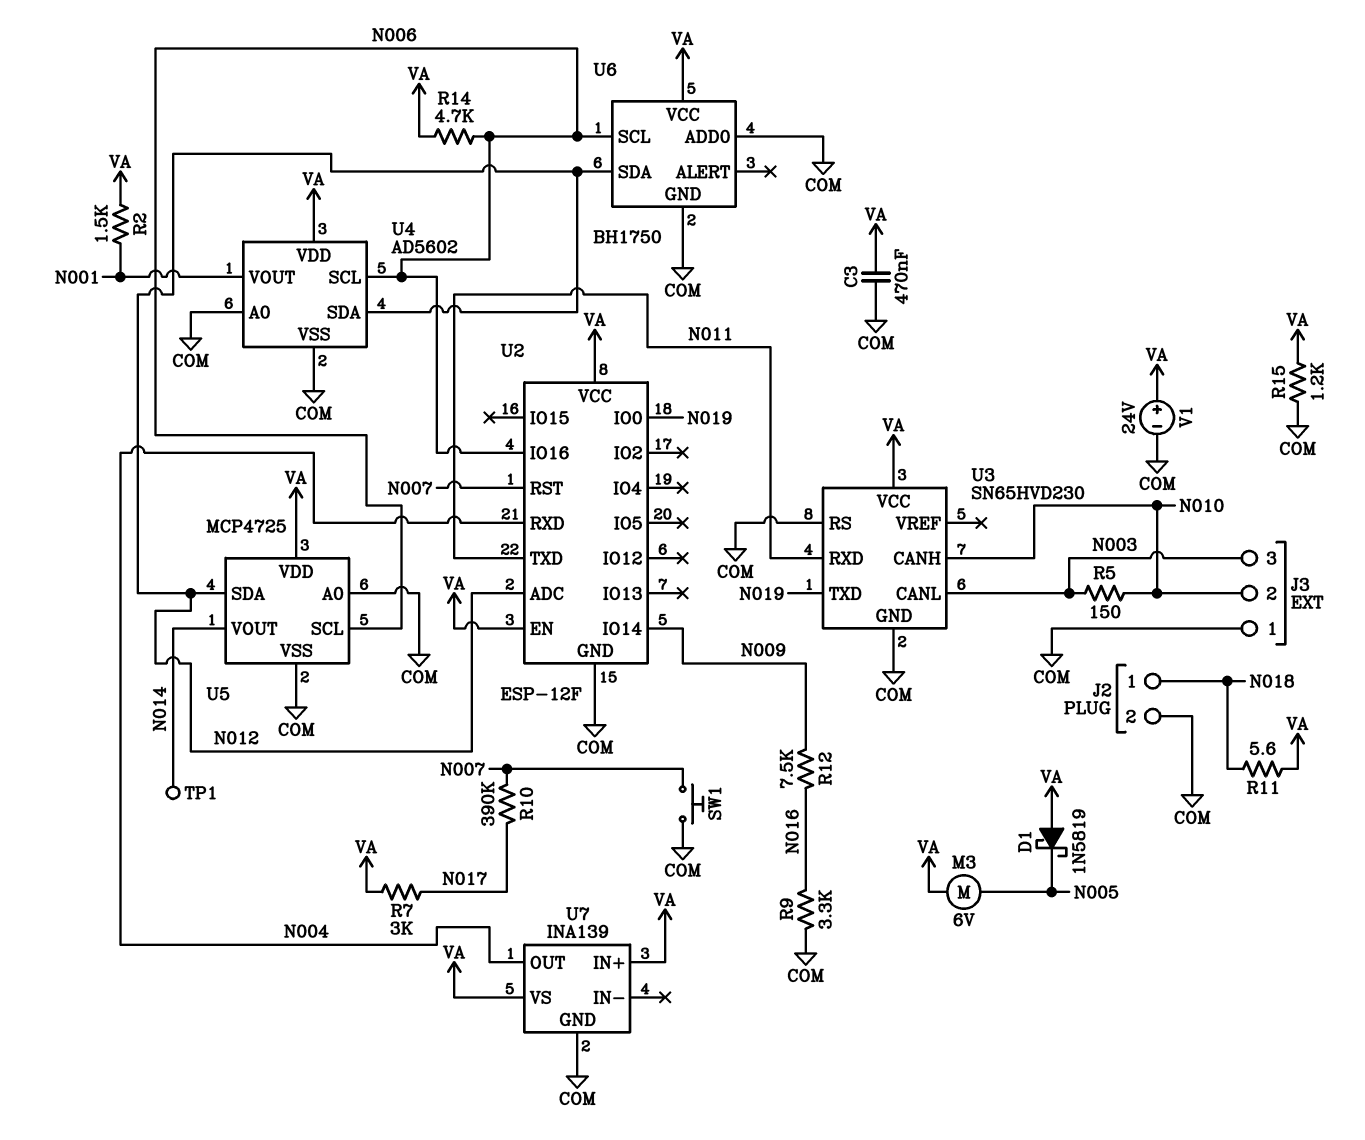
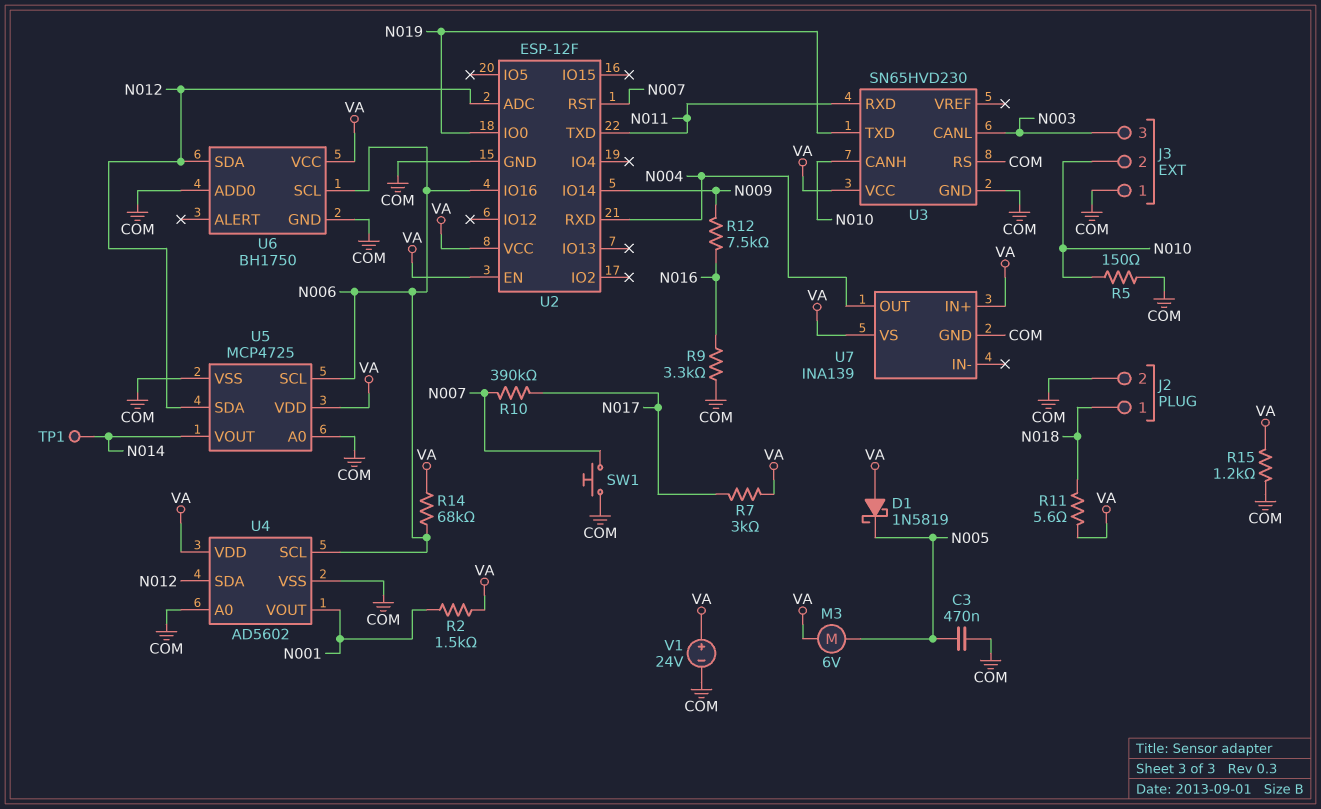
C3: 470nF (COM, VA) -> 470nF (COM, N005)
R5: 150 (N003, N010) -> 150 (COM, N010)
R14: 4.7k (N006, VA) -> 68k (N006, VA)

